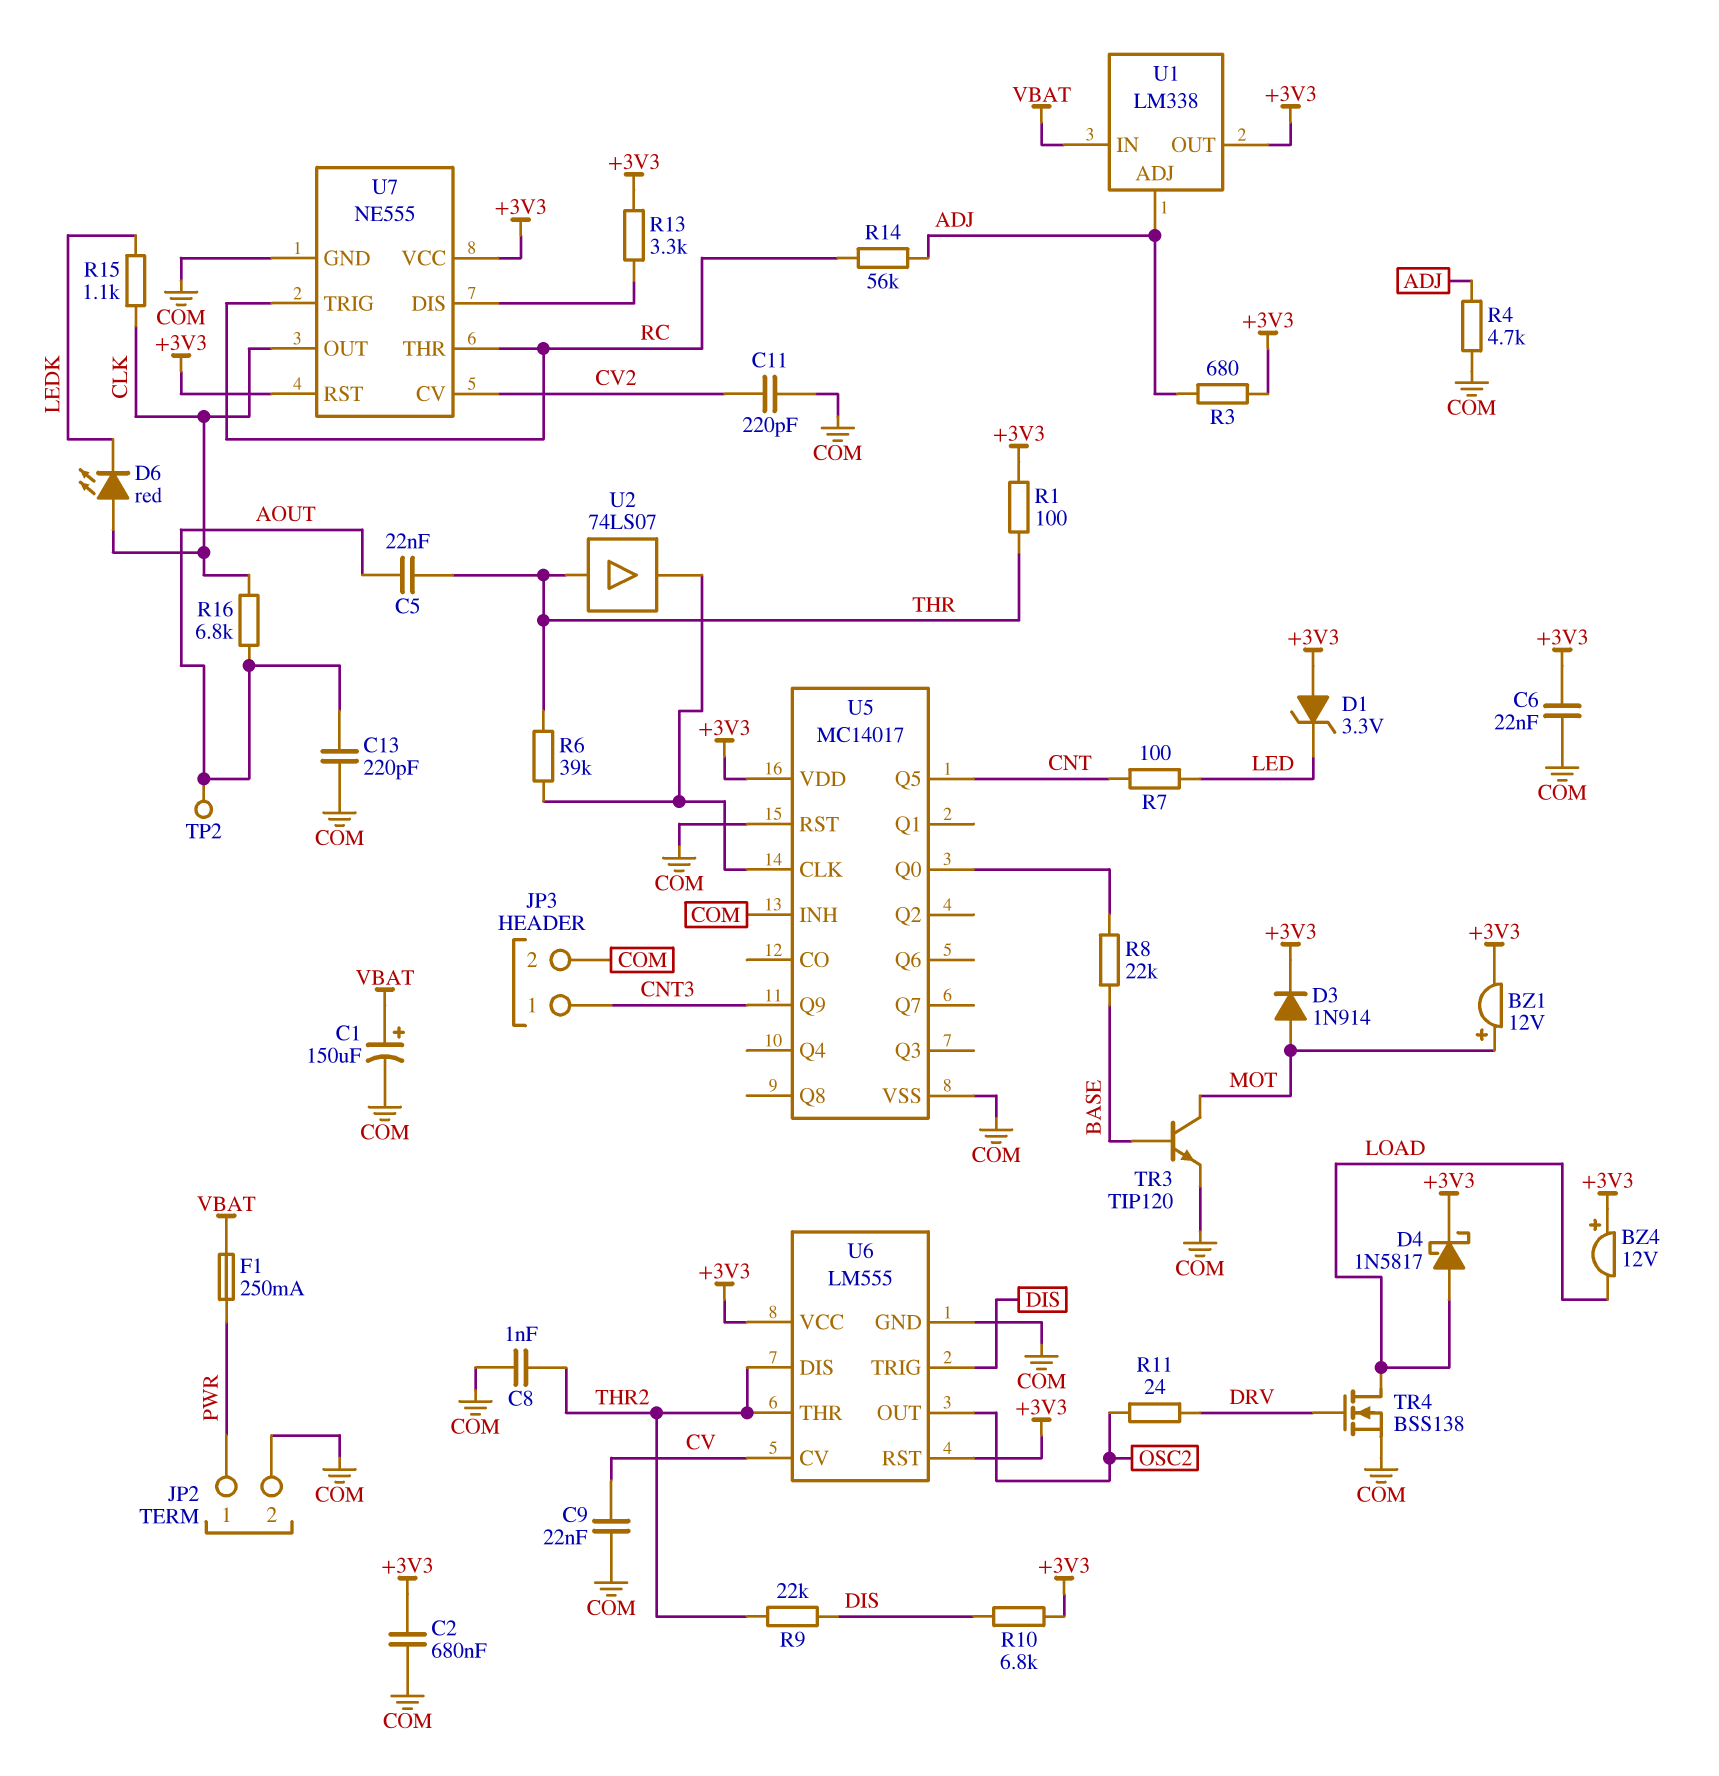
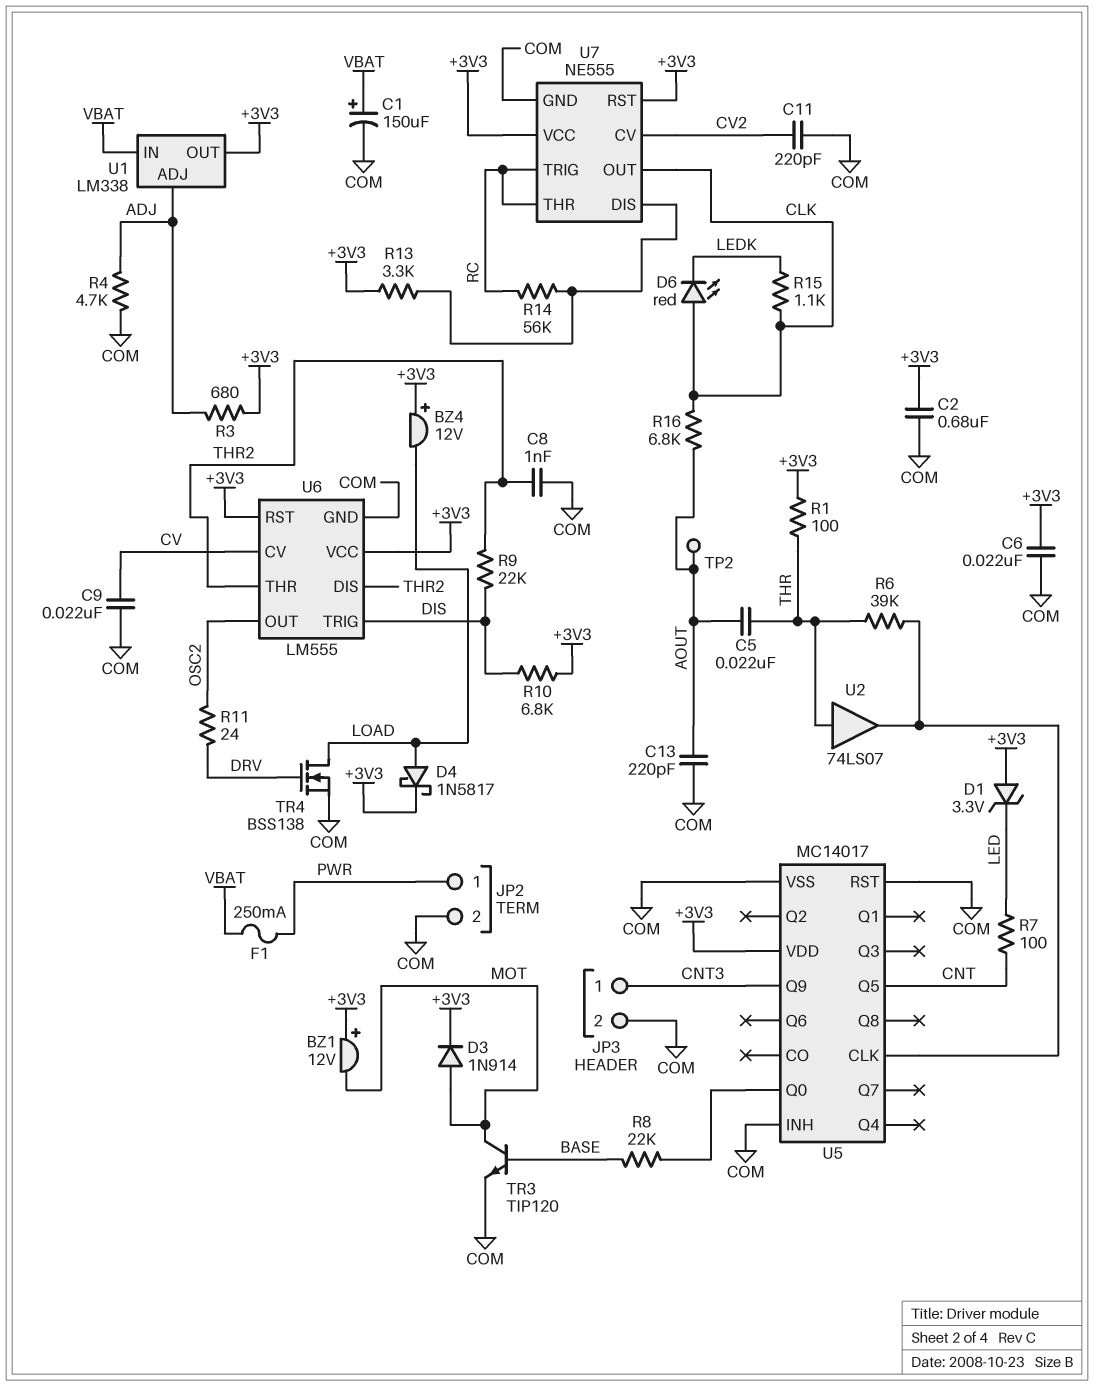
BZ1: buzzer 12V (plus MOT, minus +3V3) -> buzzer 12V (plus +3V3, minus MOT)
R14: 56k (ADJ, RC) -> 56k (RC, U7/DIS)

